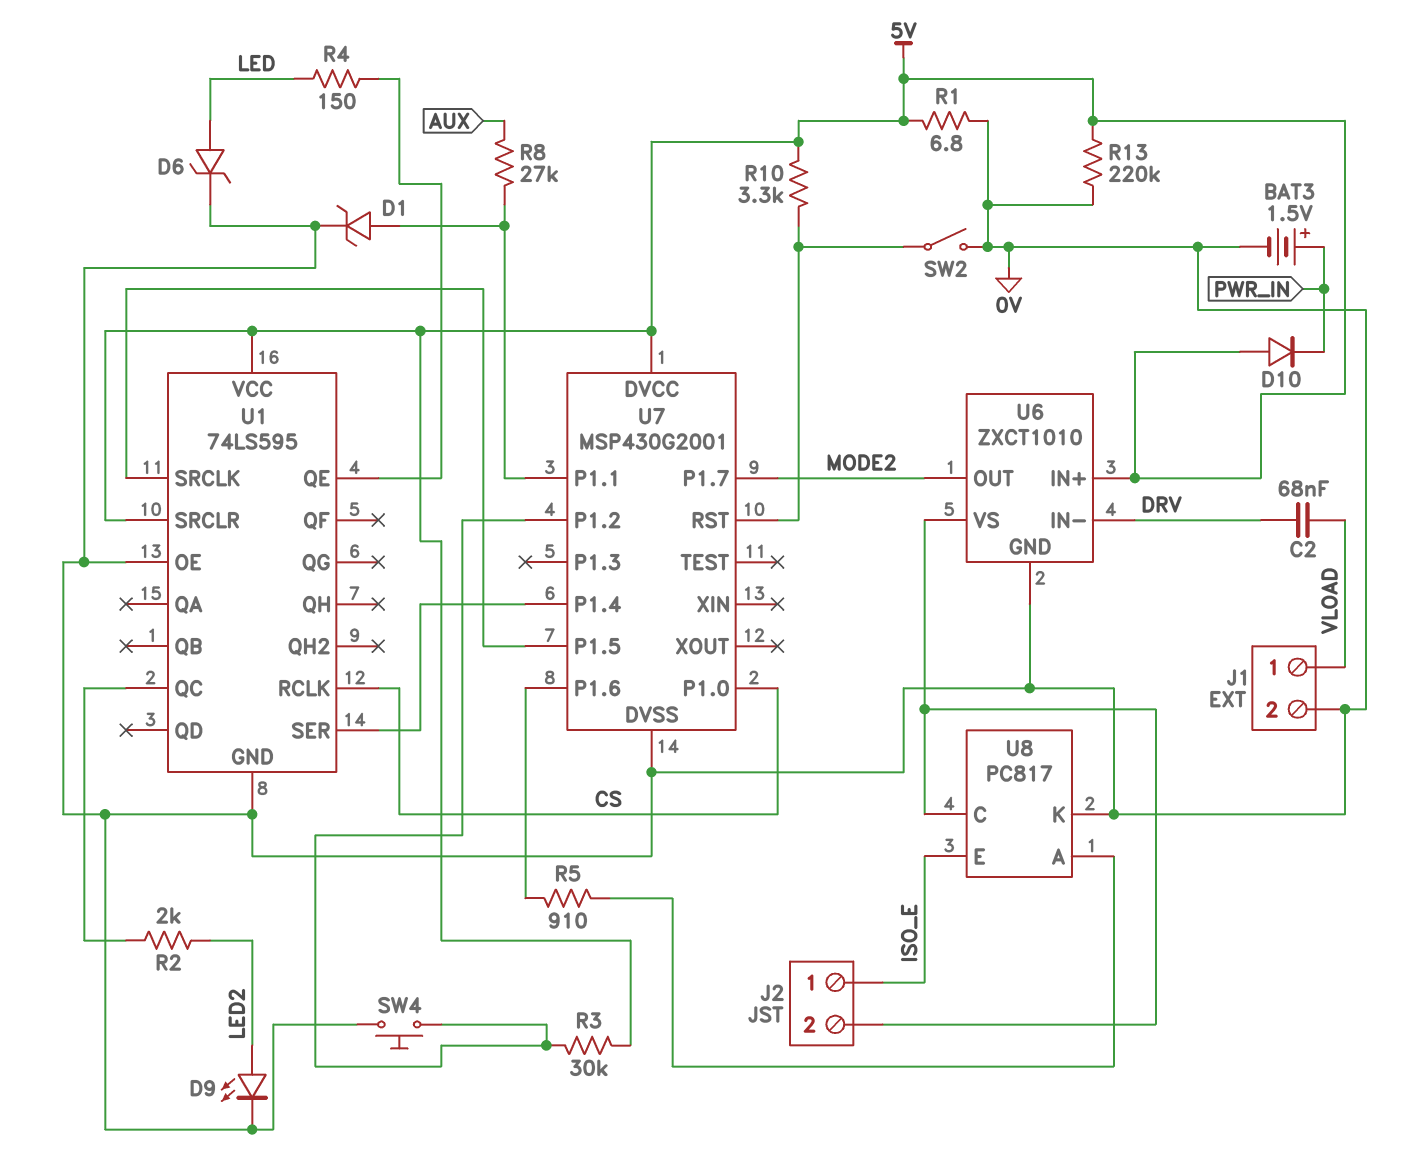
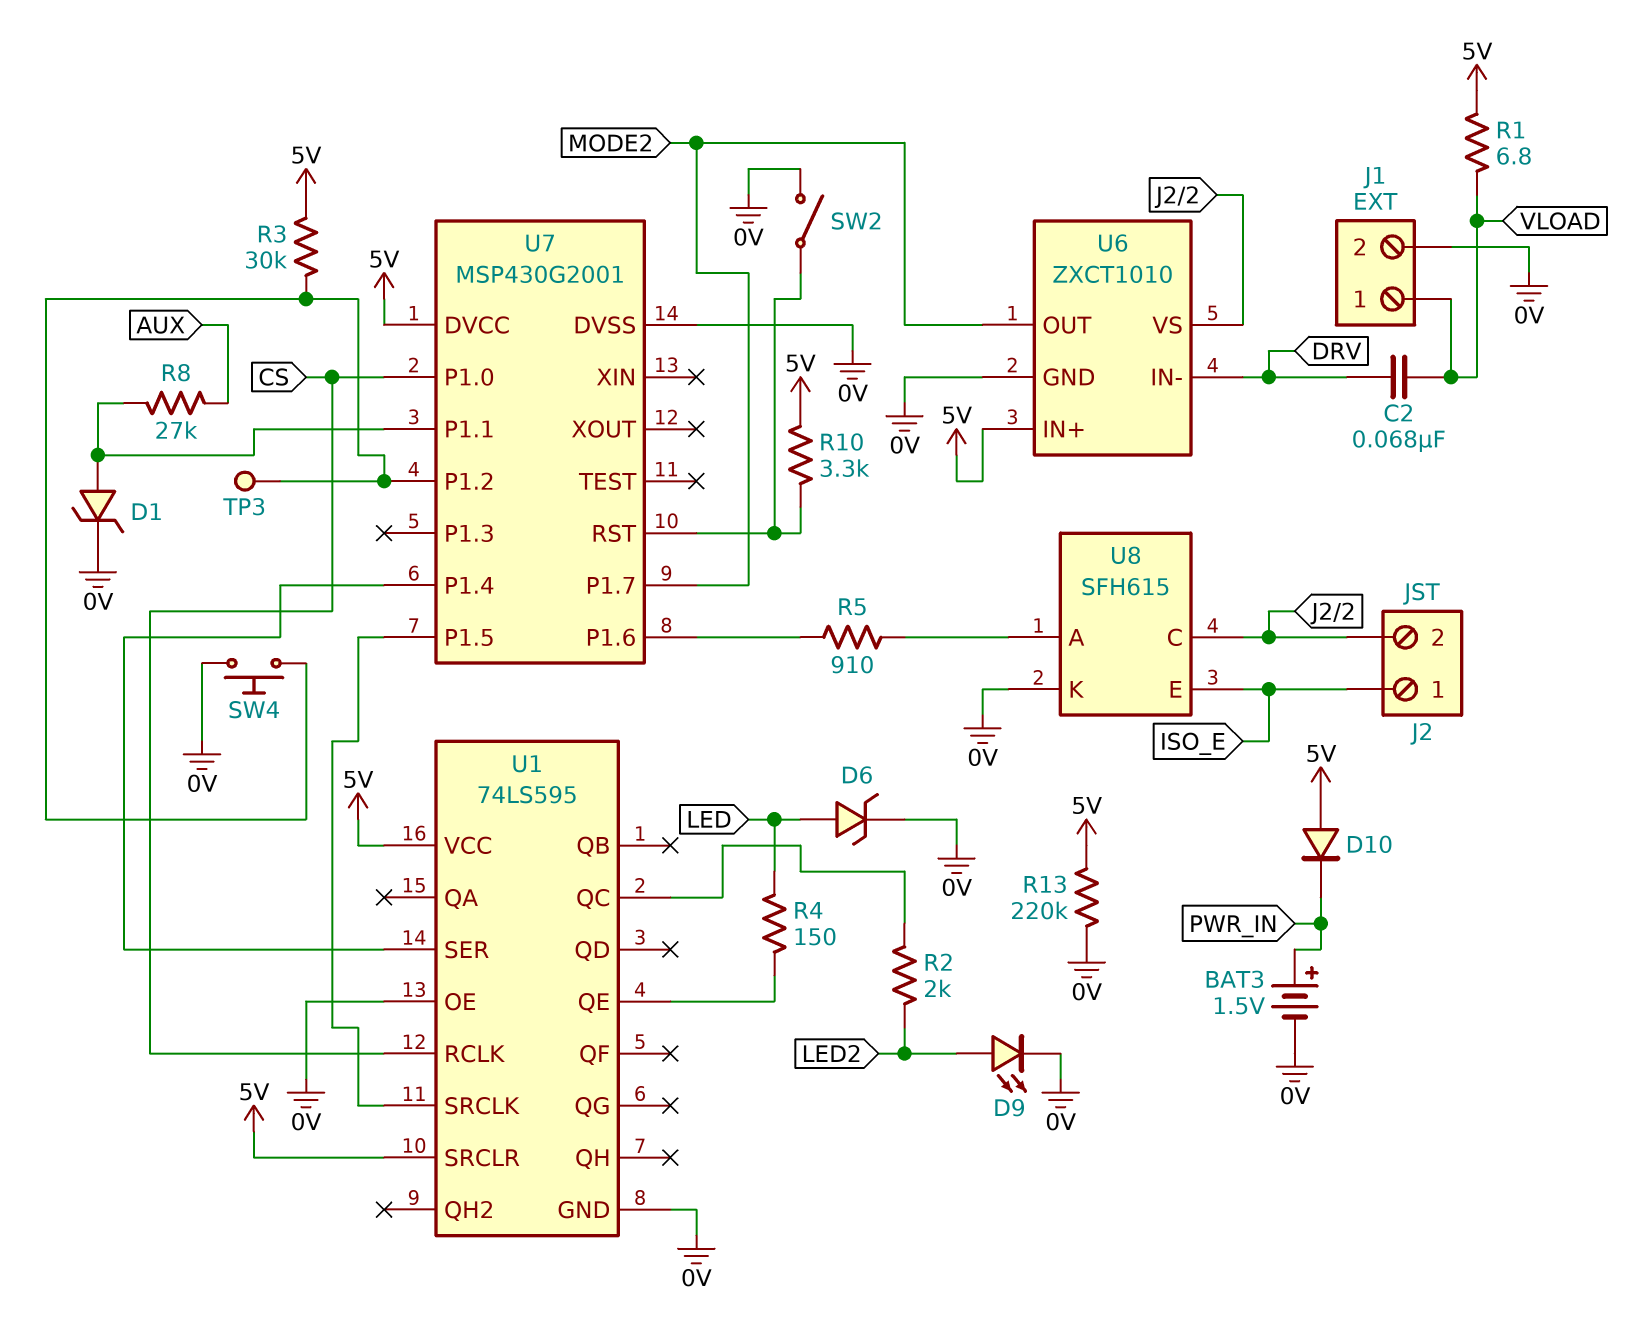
R1: 6.8 (0V, 5V) -> 6.8 (5V, VLOAD)
TP3: none -> test point (U7/P1.2)
U8: PC817 -> SFH615

